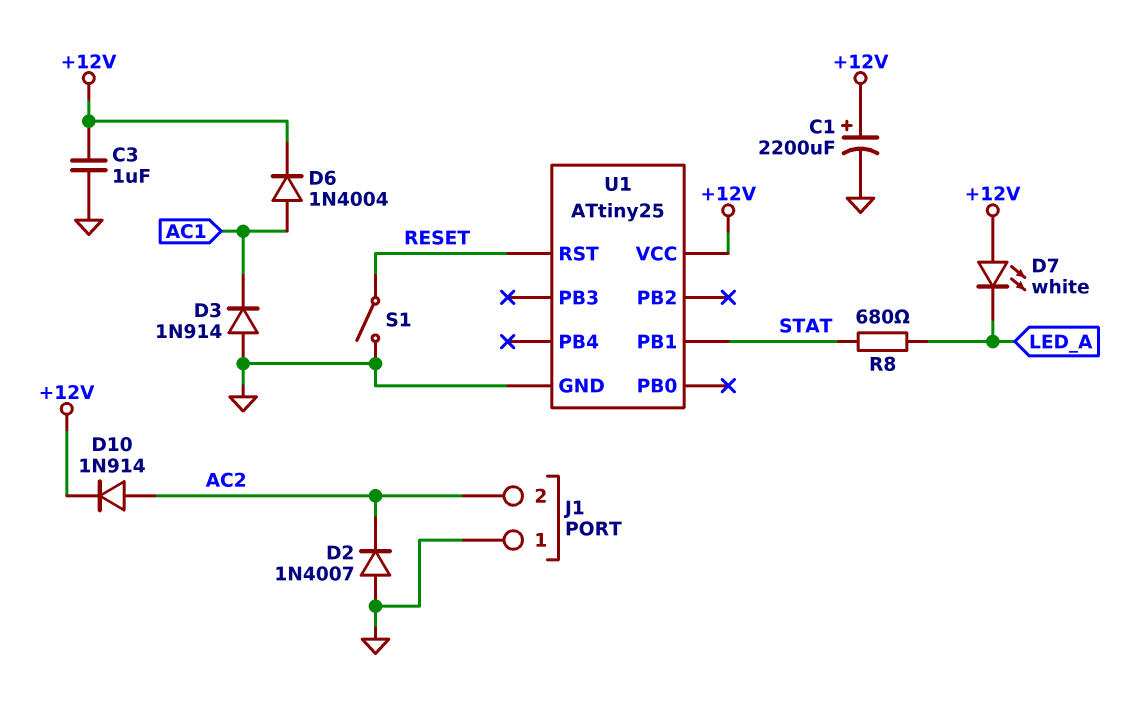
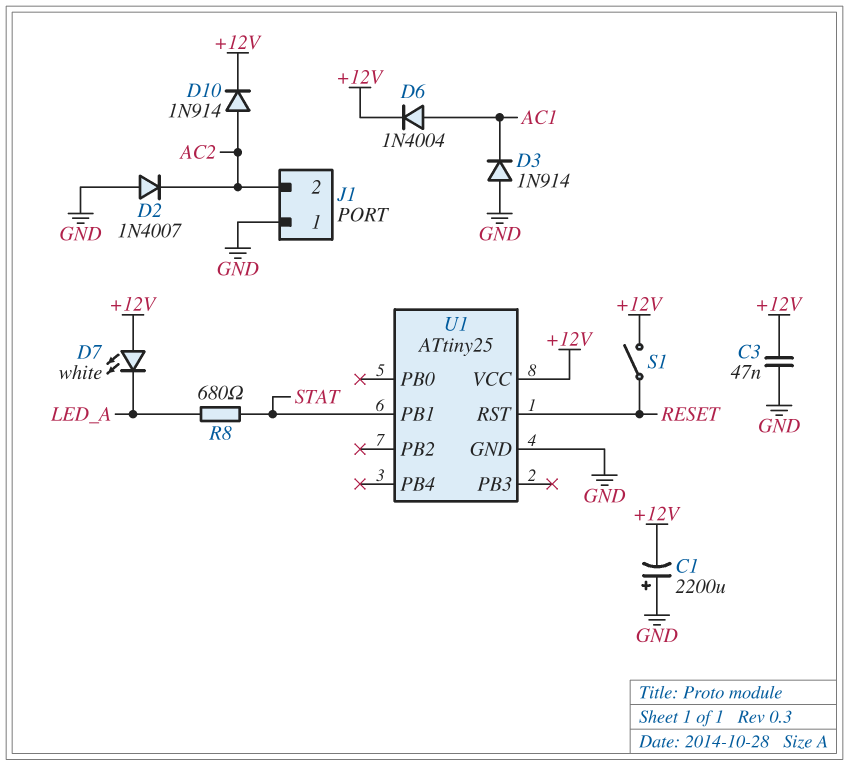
C1: 2200uF (plus +12V, minus GND) -> 2200uF (plus GND, minus +12V)
C3: 1uF (+12V, GND) -> 47nF (+12V, GND)
S1: switch (GND, RESET) -> switch (+12V, RESET)

